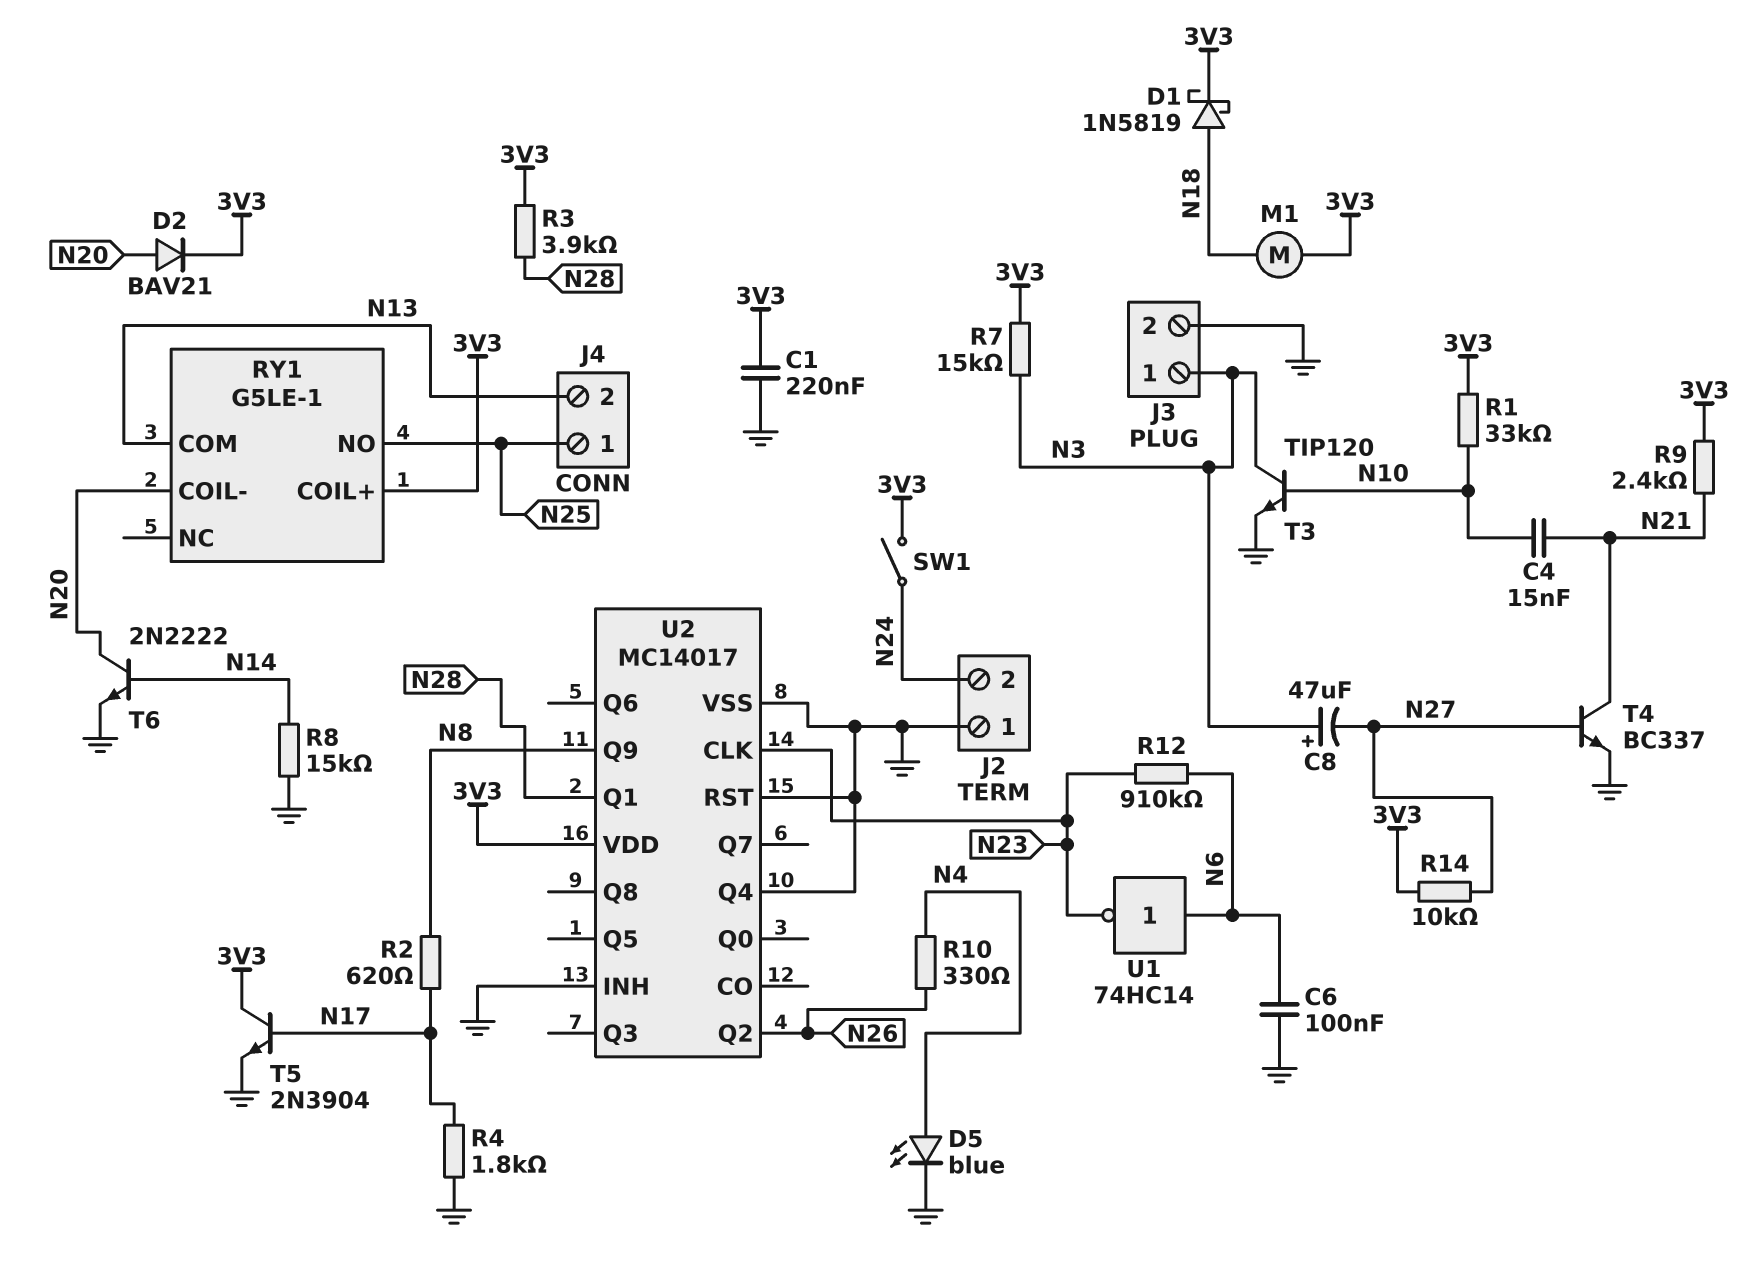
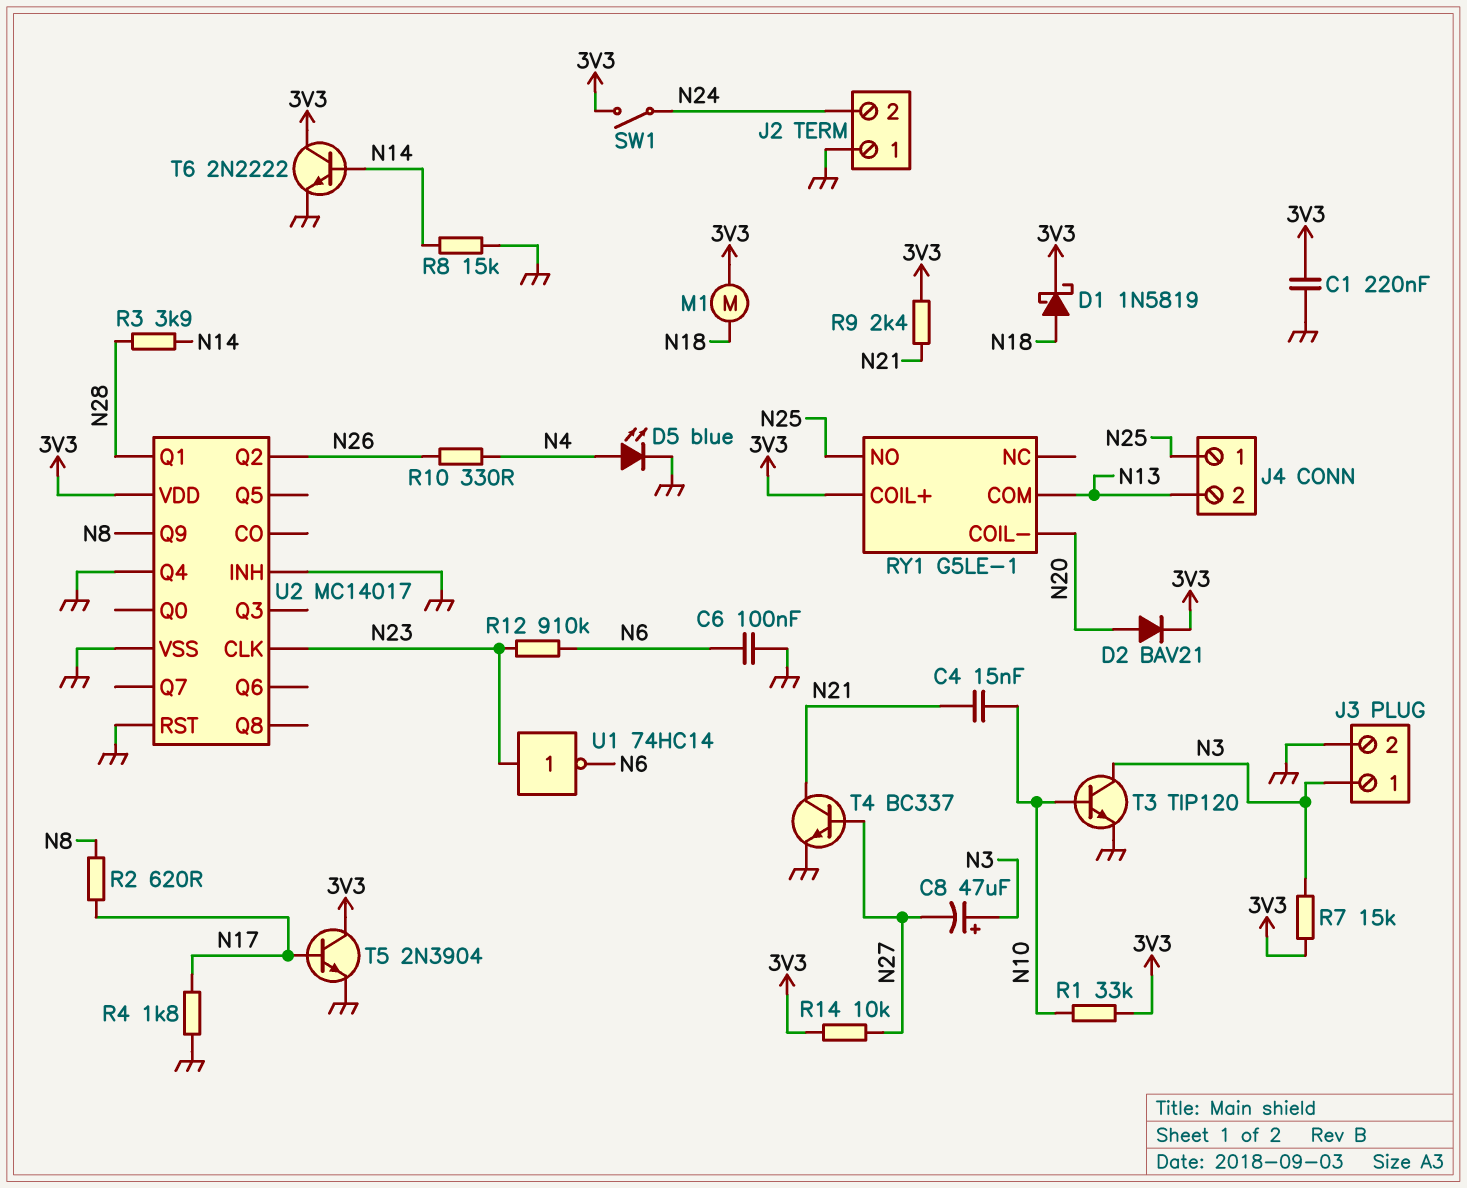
R3: 3.9k (3V3, N28) -> 3.9k (N14, N28)
T6: NPN 2N2222 (B N14, C N20, E GND) -> NPN 2N2222 (B N14, C 3V3, E GND)
U1: NOT 74HC14 (in N6, out N23) -> NOT 74HC14 (in N23, out N6)

